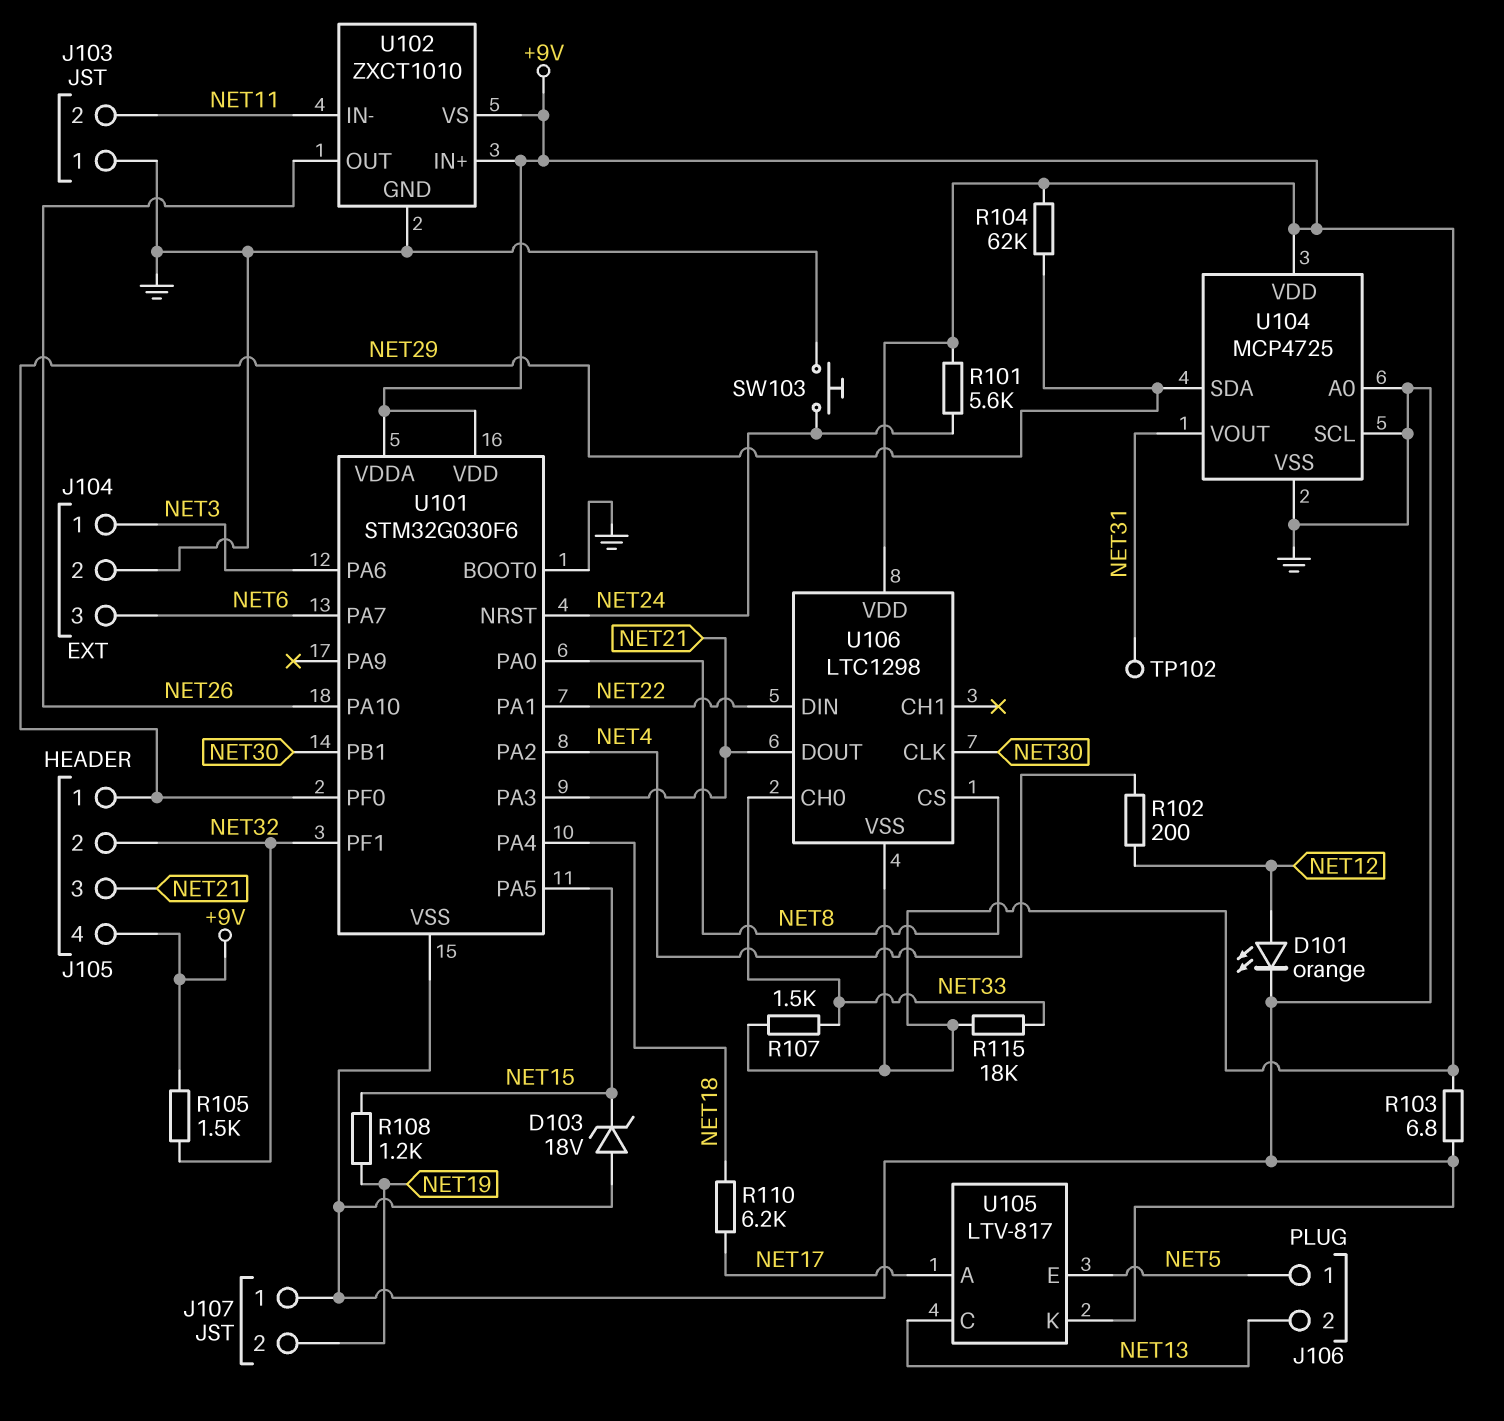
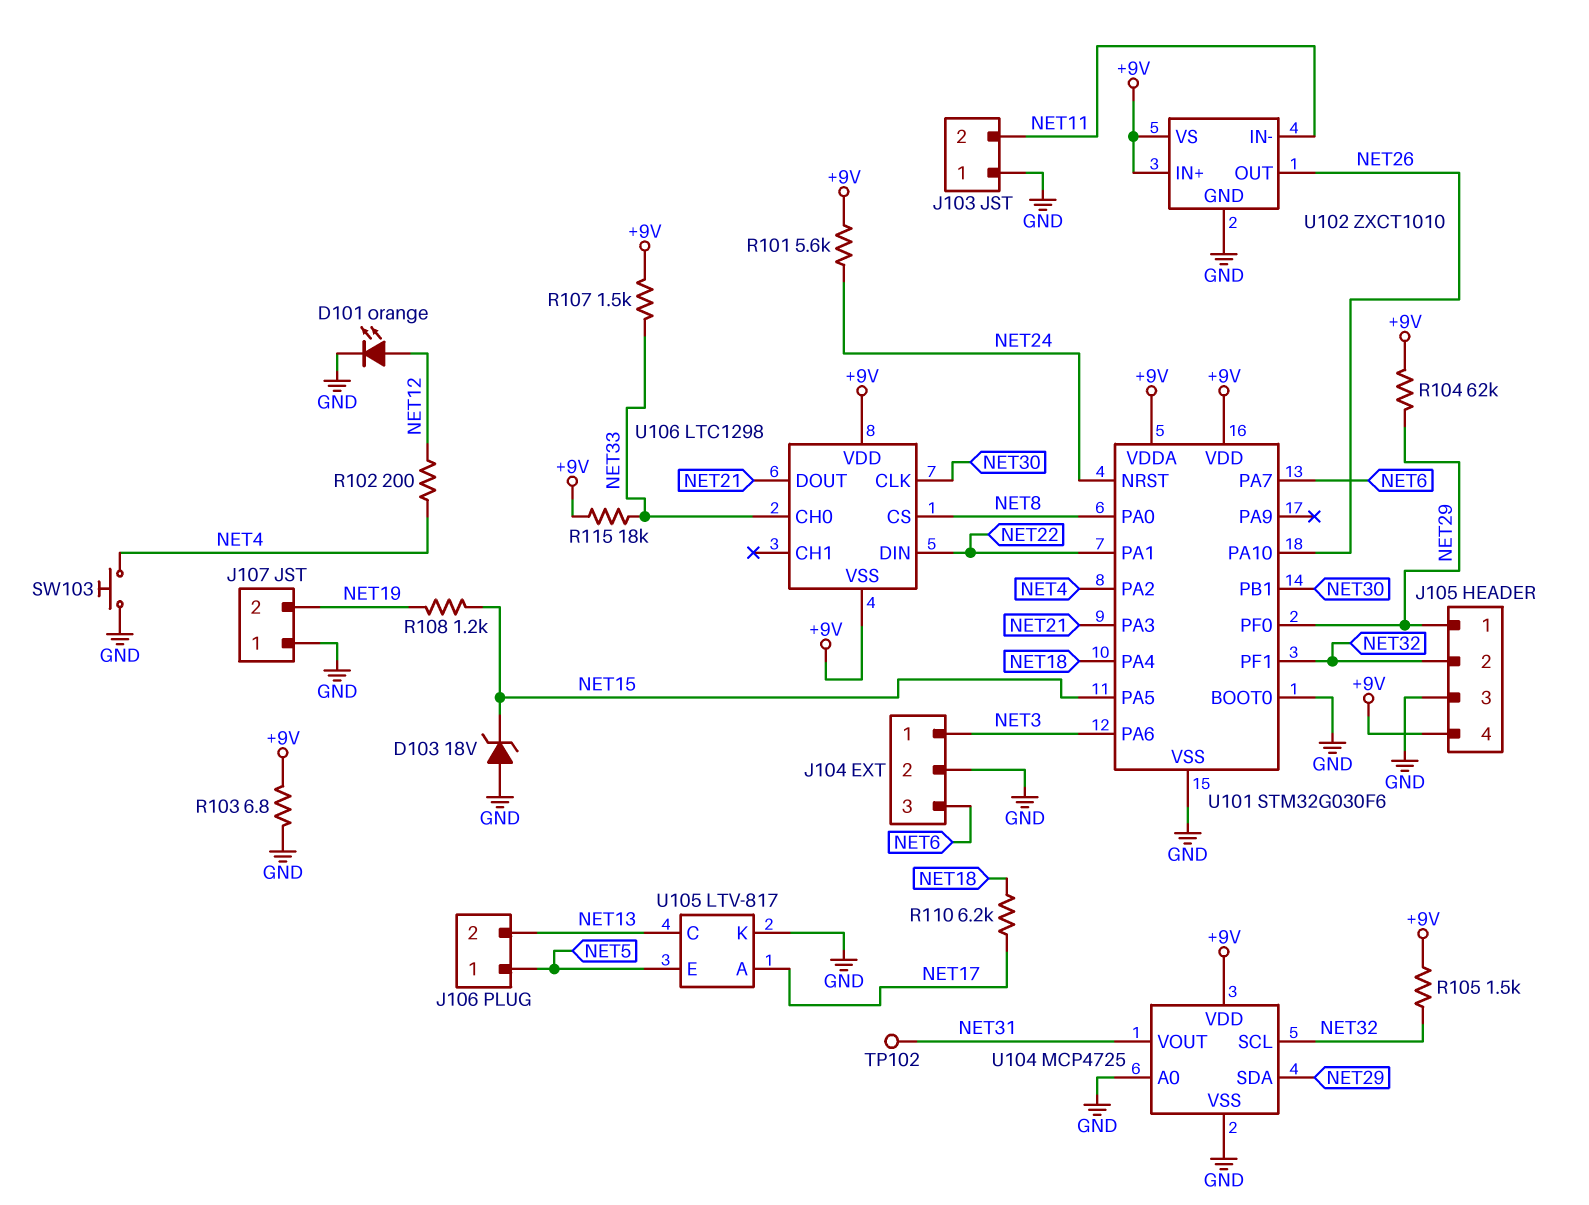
J105 pin 3: NET21 -> GND
SW103: button (GND, NET24) -> button (GND, NET4)
U104 pin SCL: GND -> NET32

